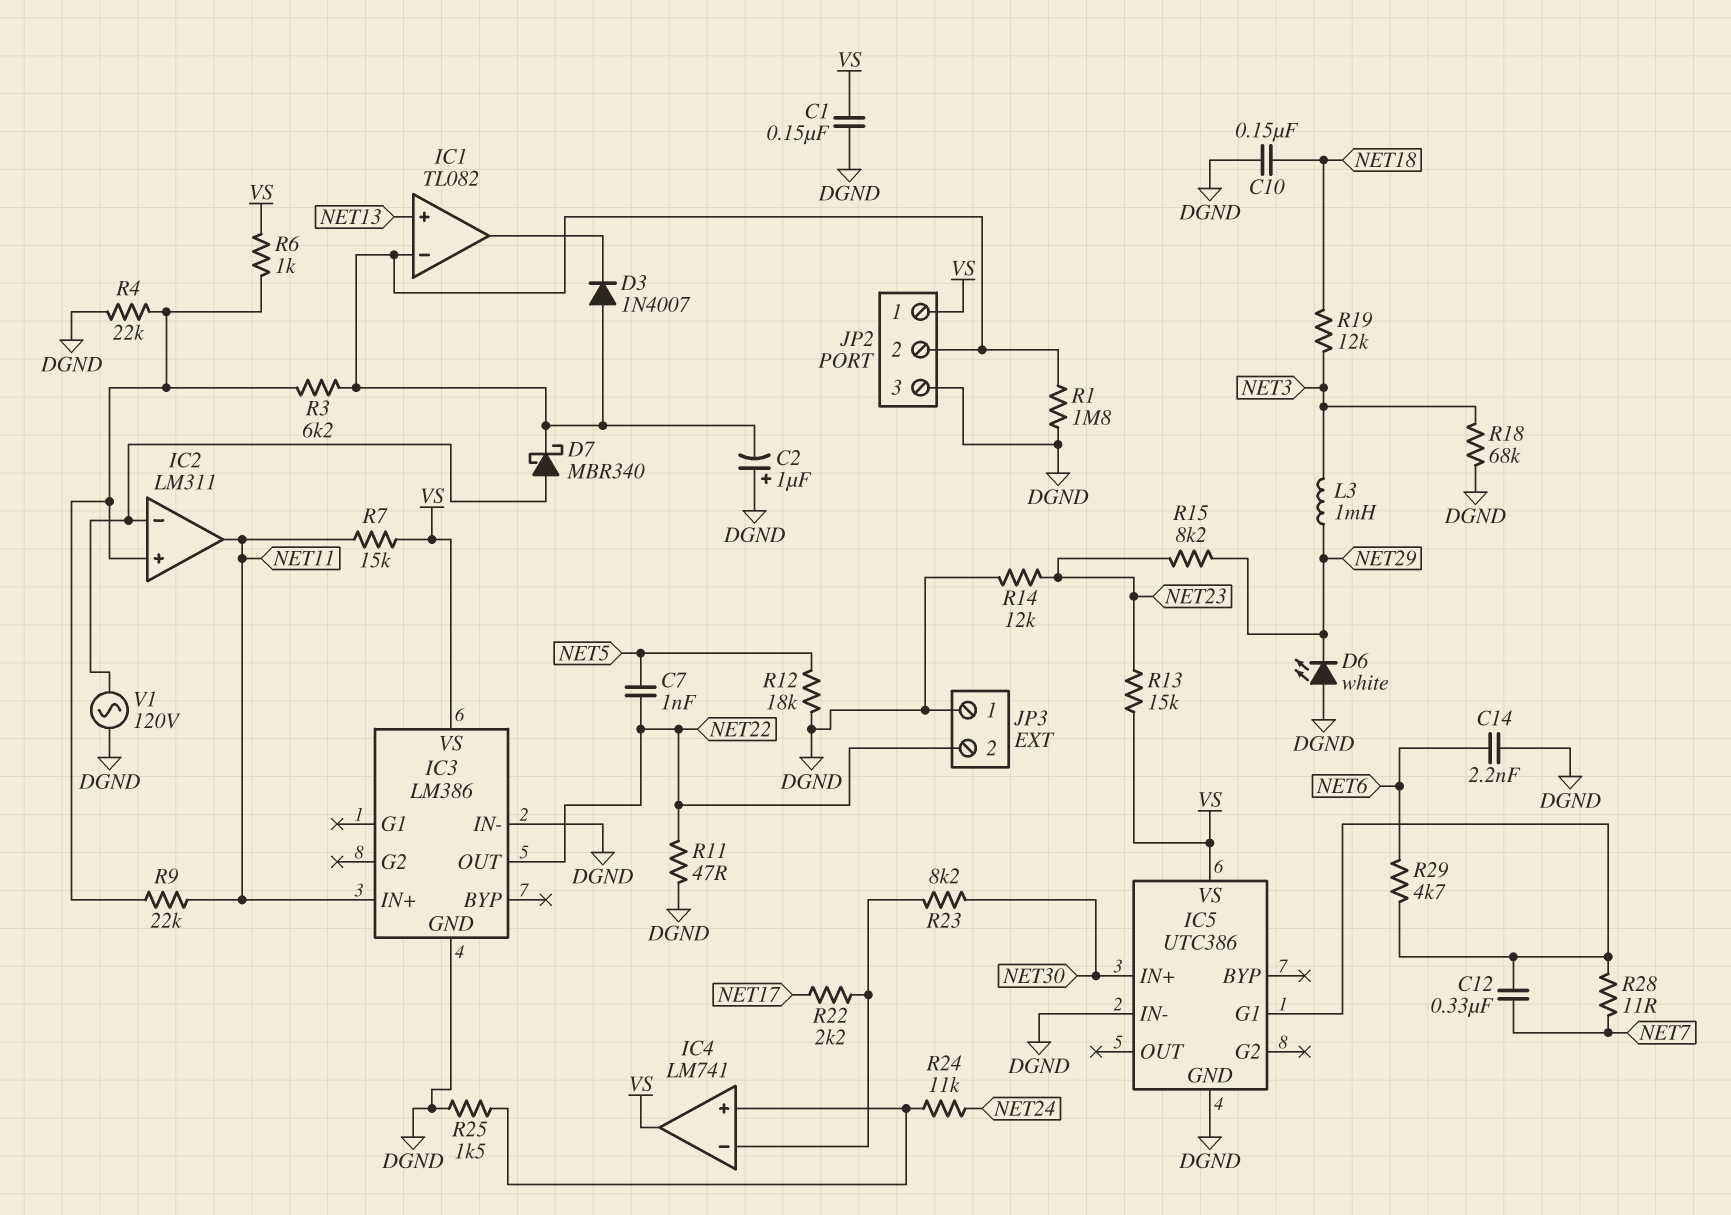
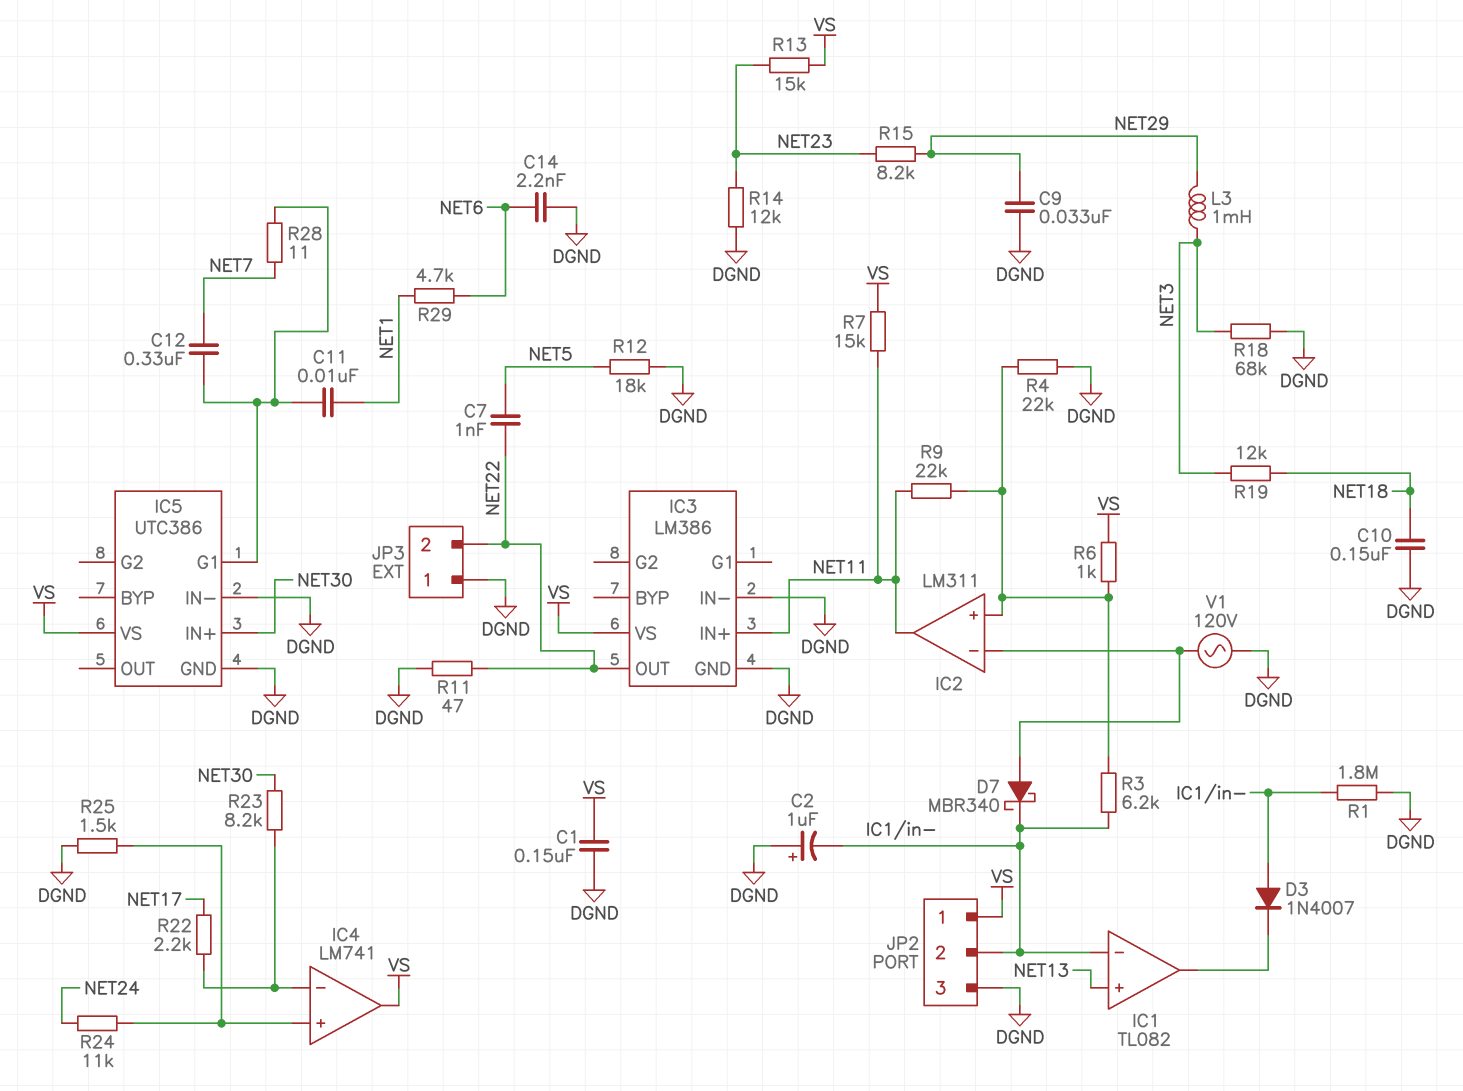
C9: none -> 33nF (DGND, NET29)
C11: none -> 10nF (IC5/G1, NET1)
D6: LED white (A DGND, K NET29) -> none
R29: 4.7k (IC5/G1, NET6) -> 4.7k (NET1, NET6)

